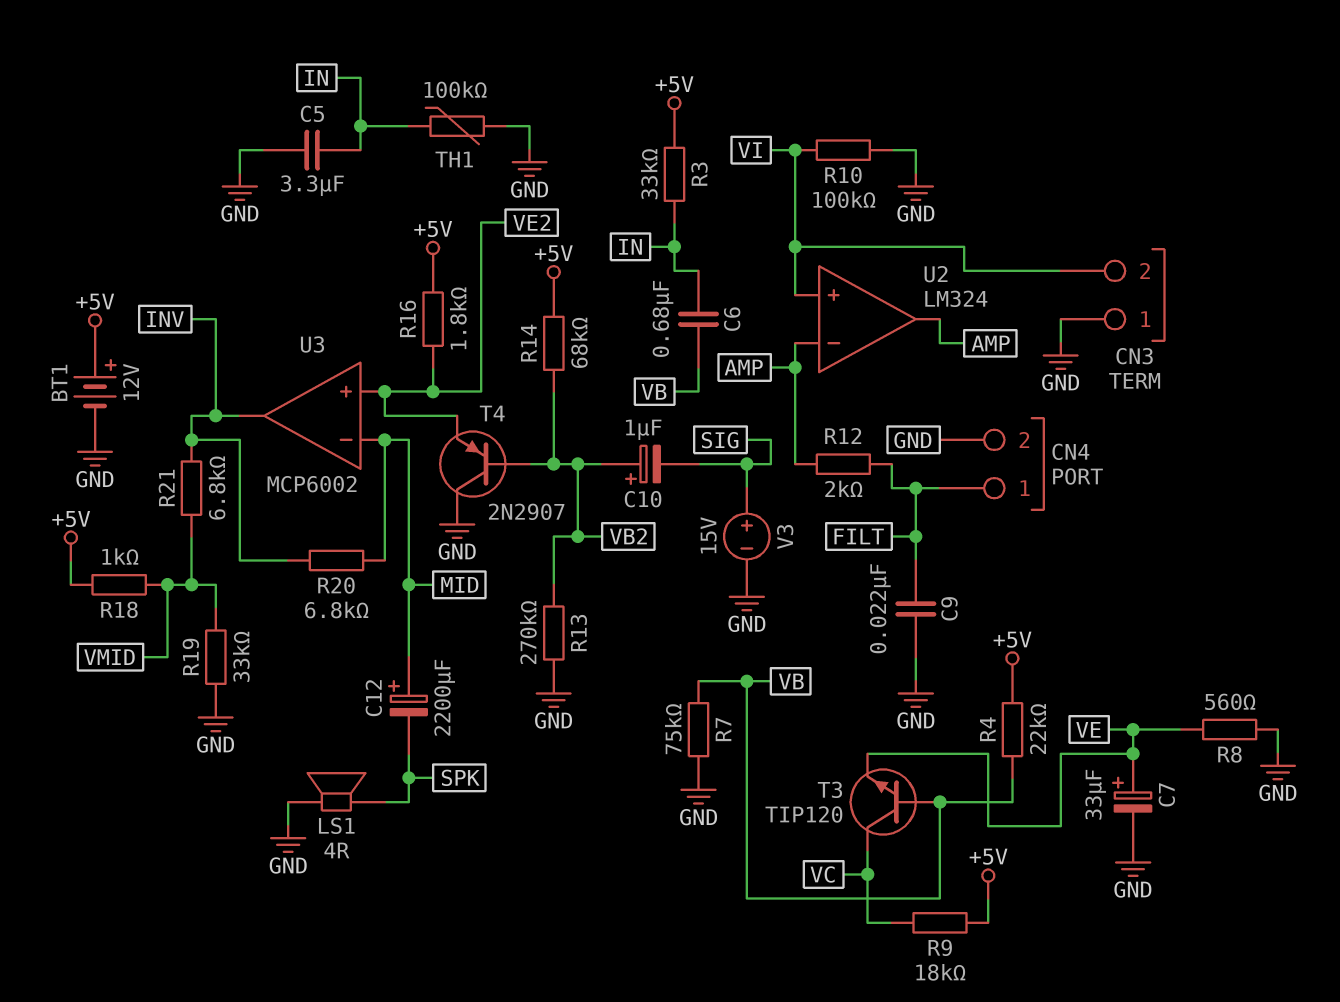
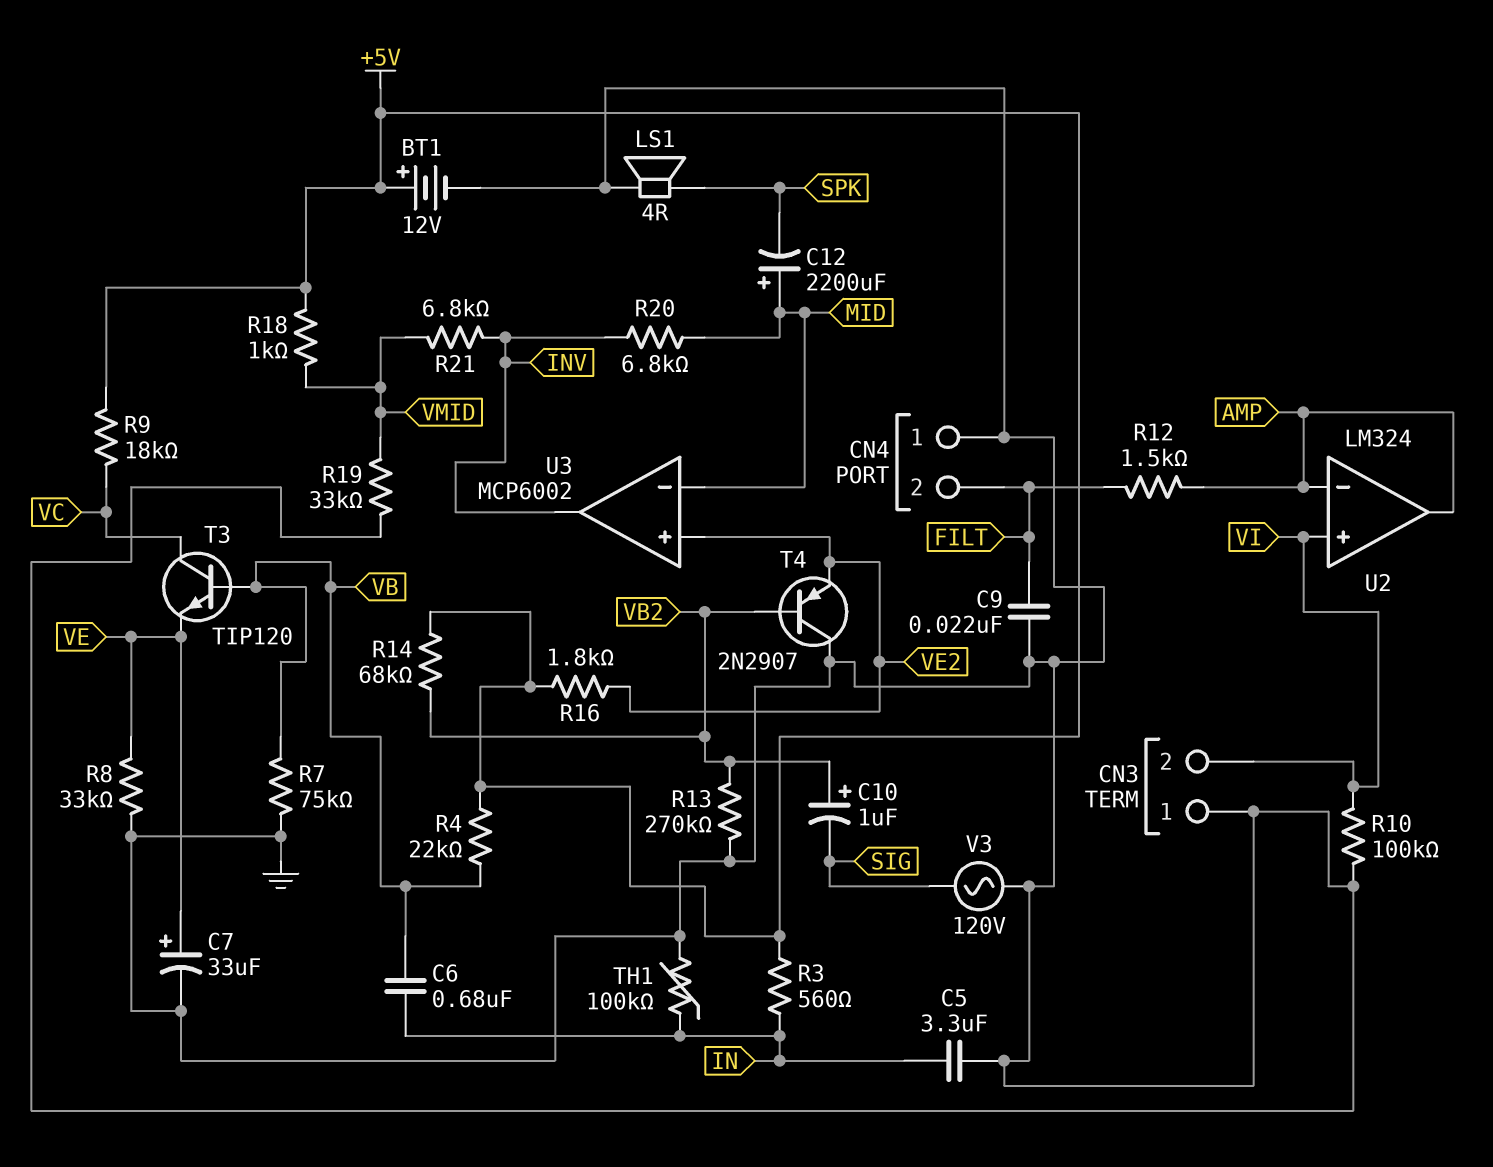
CN4 pin 1: FILT -> GND
CN4 pin 2: GND -> FILT
R3: 33k (+5V, IN) -> 560 (+5V, IN)
R8: 560 (GND, VE) -> 33k (GND, VE)
R12: 2k (AMP, FILT) -> 1.5k (AMP, FILT)
V3: 15V (plus SIG, minus GND) -> AC 120V (GND, SIG)

